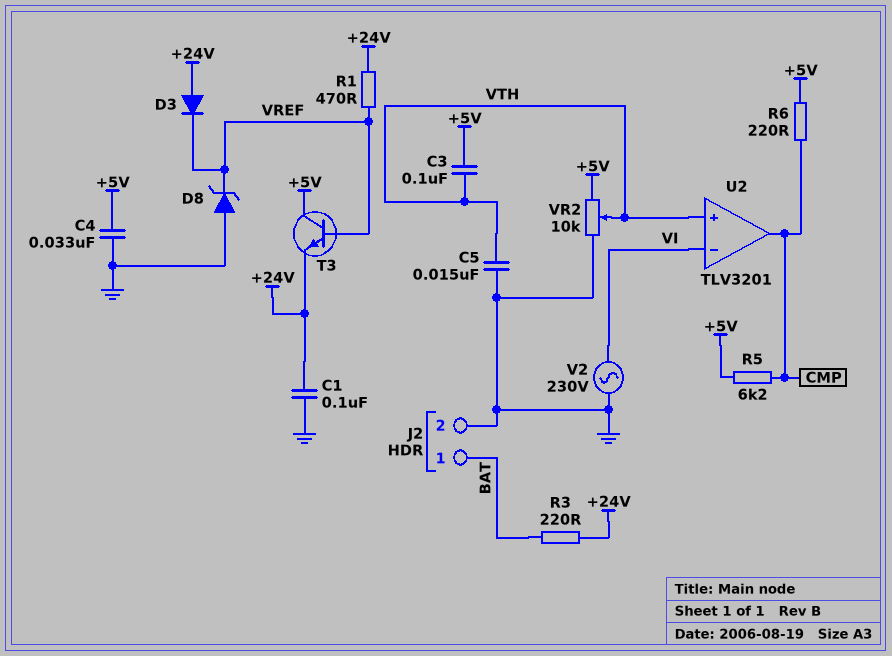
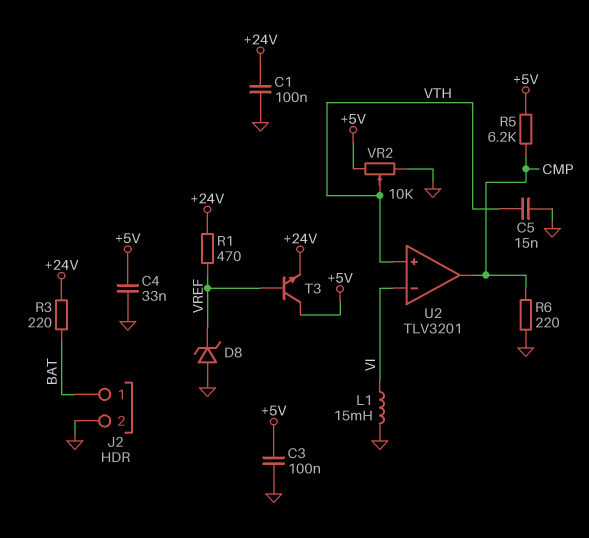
C3: 100nF (+5V, VTH) -> 100nF (+5V, GND)
D3: diode (A +24V, K VREF) -> none
L1: none -> 15mH (GND, VI)
R6: 220 (+5V, CMP) -> 220 (CMP, GND)
V2: AC 230V (GND, VI) -> none

